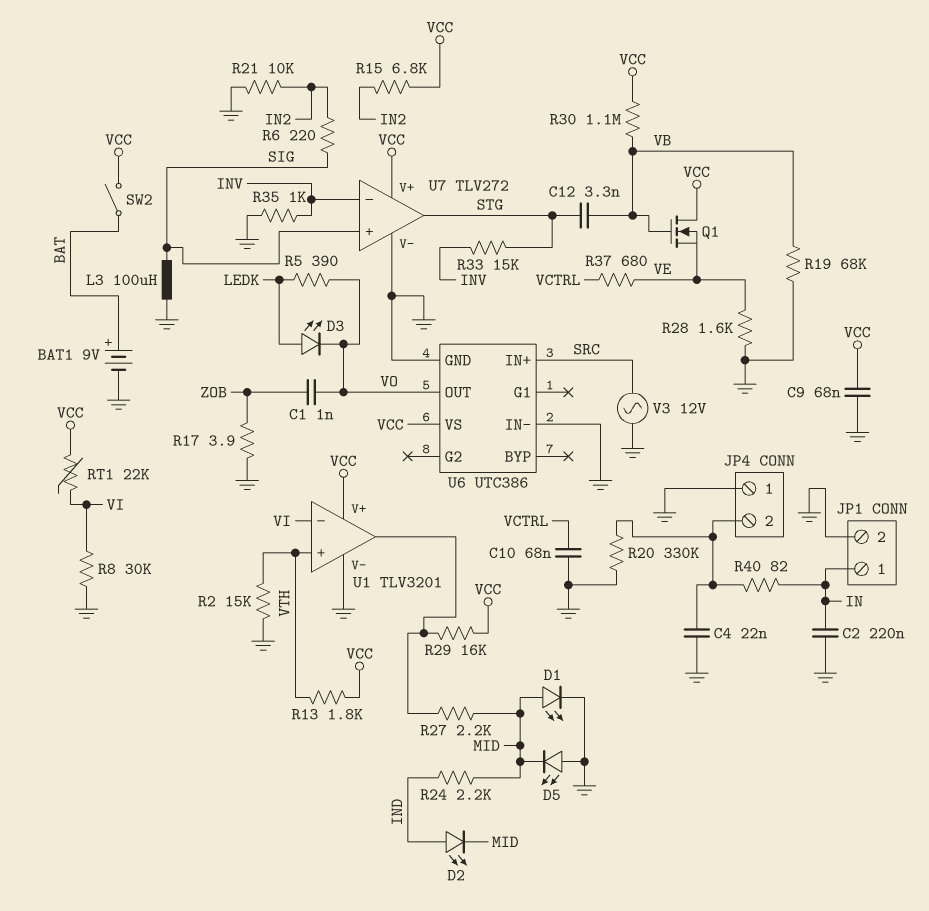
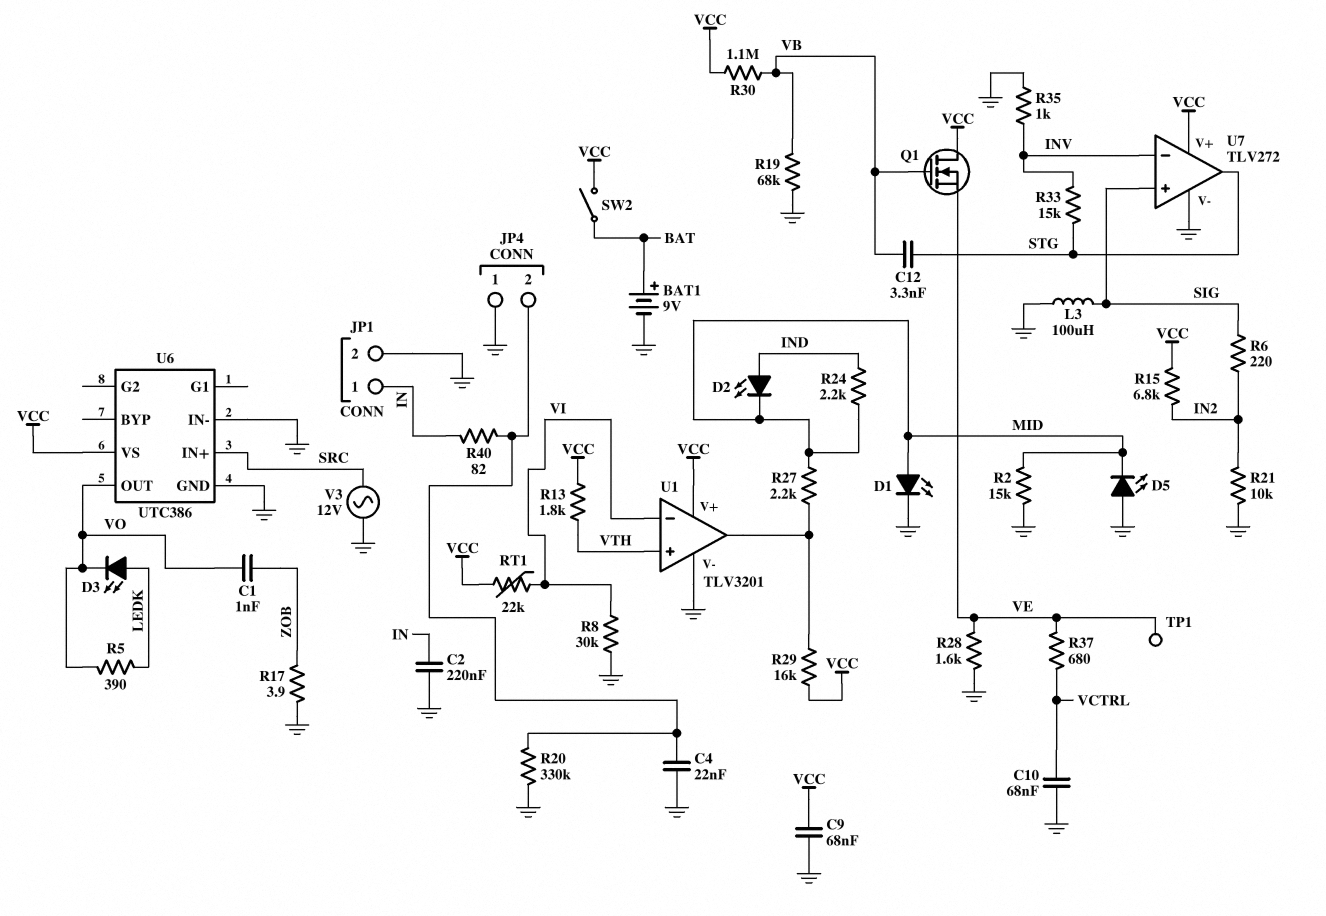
R2: 15k (GND, VTH) -> 15k (GND, MID)
TP1: none -> test point (VE)

